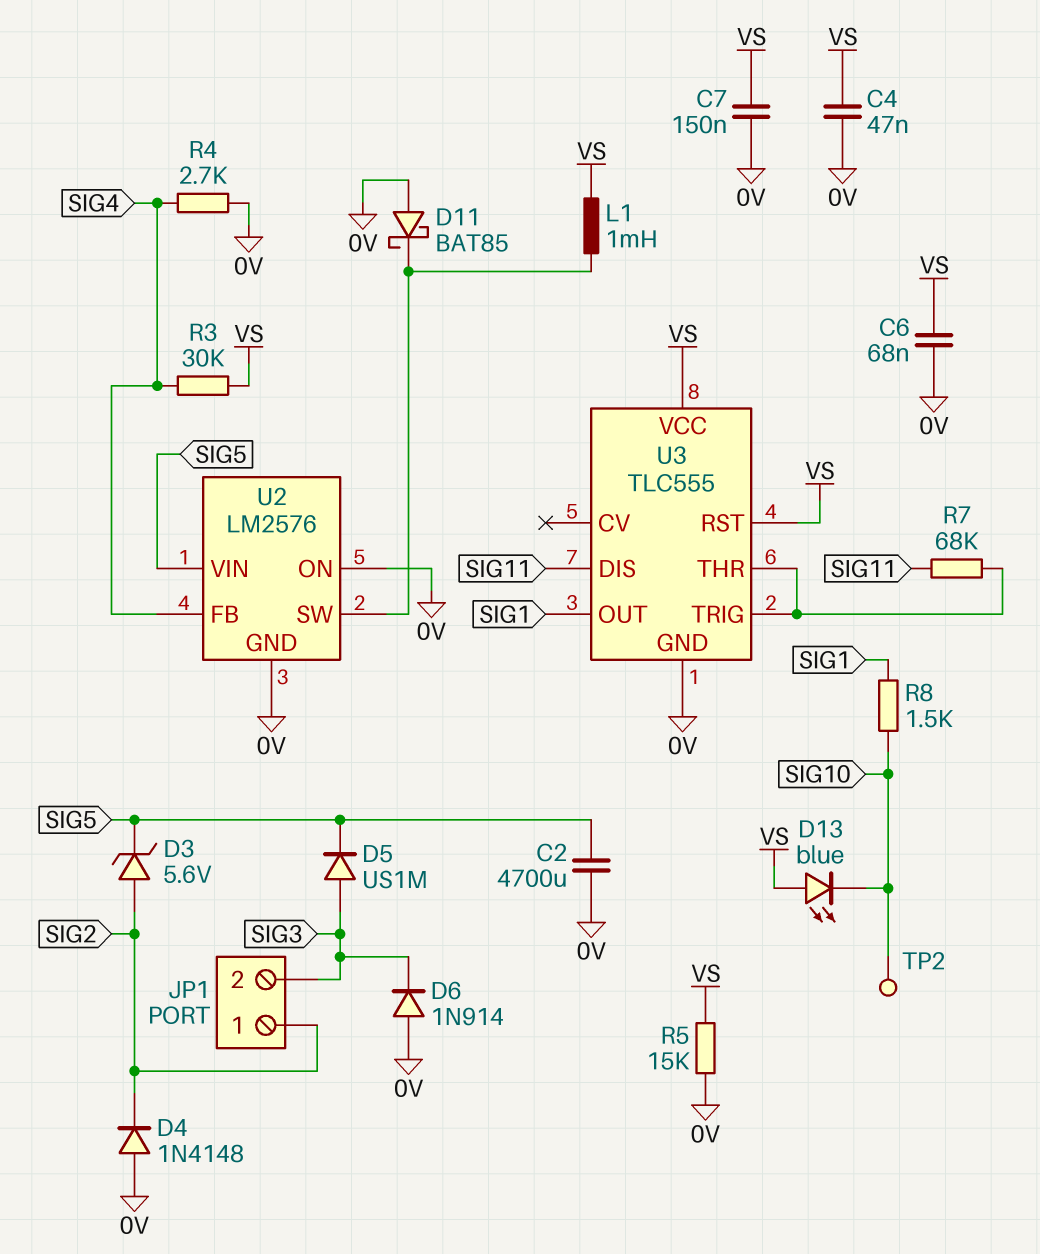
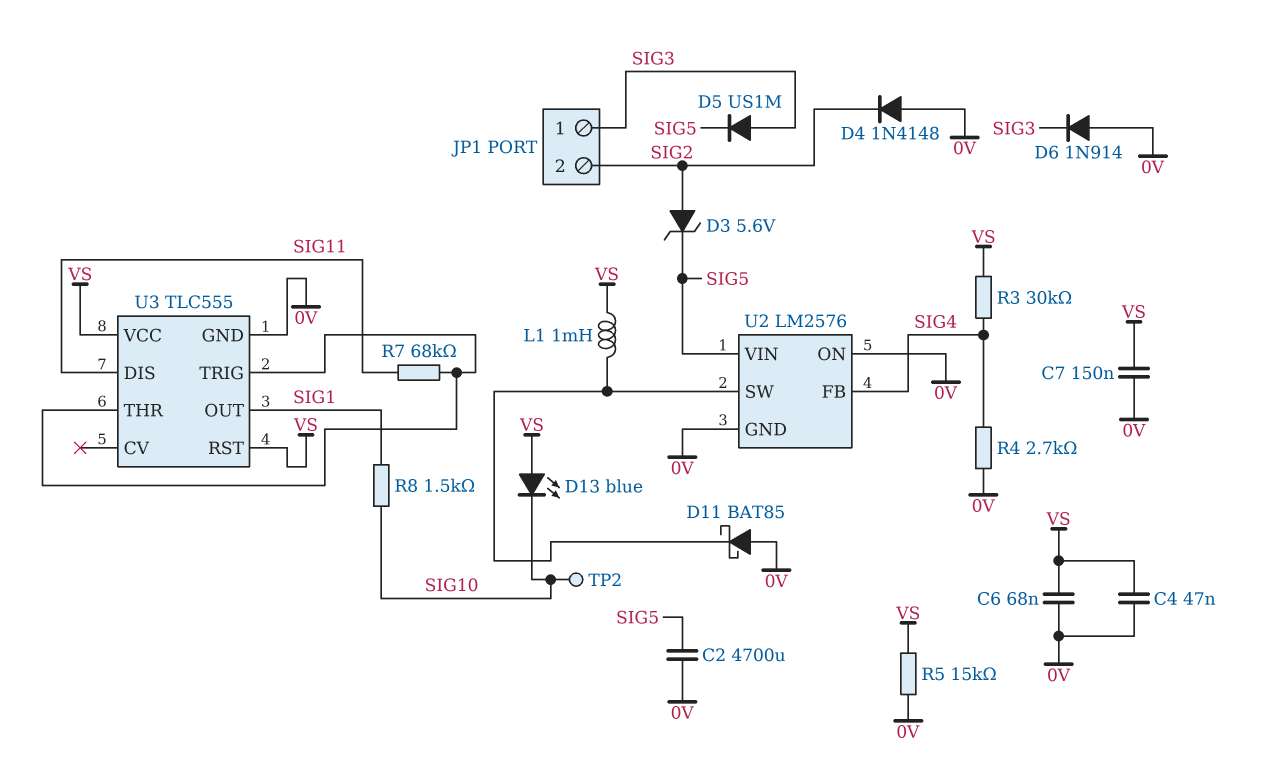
JP1 pin 1: SIG2 -> SIG3
JP1 pin 2: SIG3 -> SIG2

